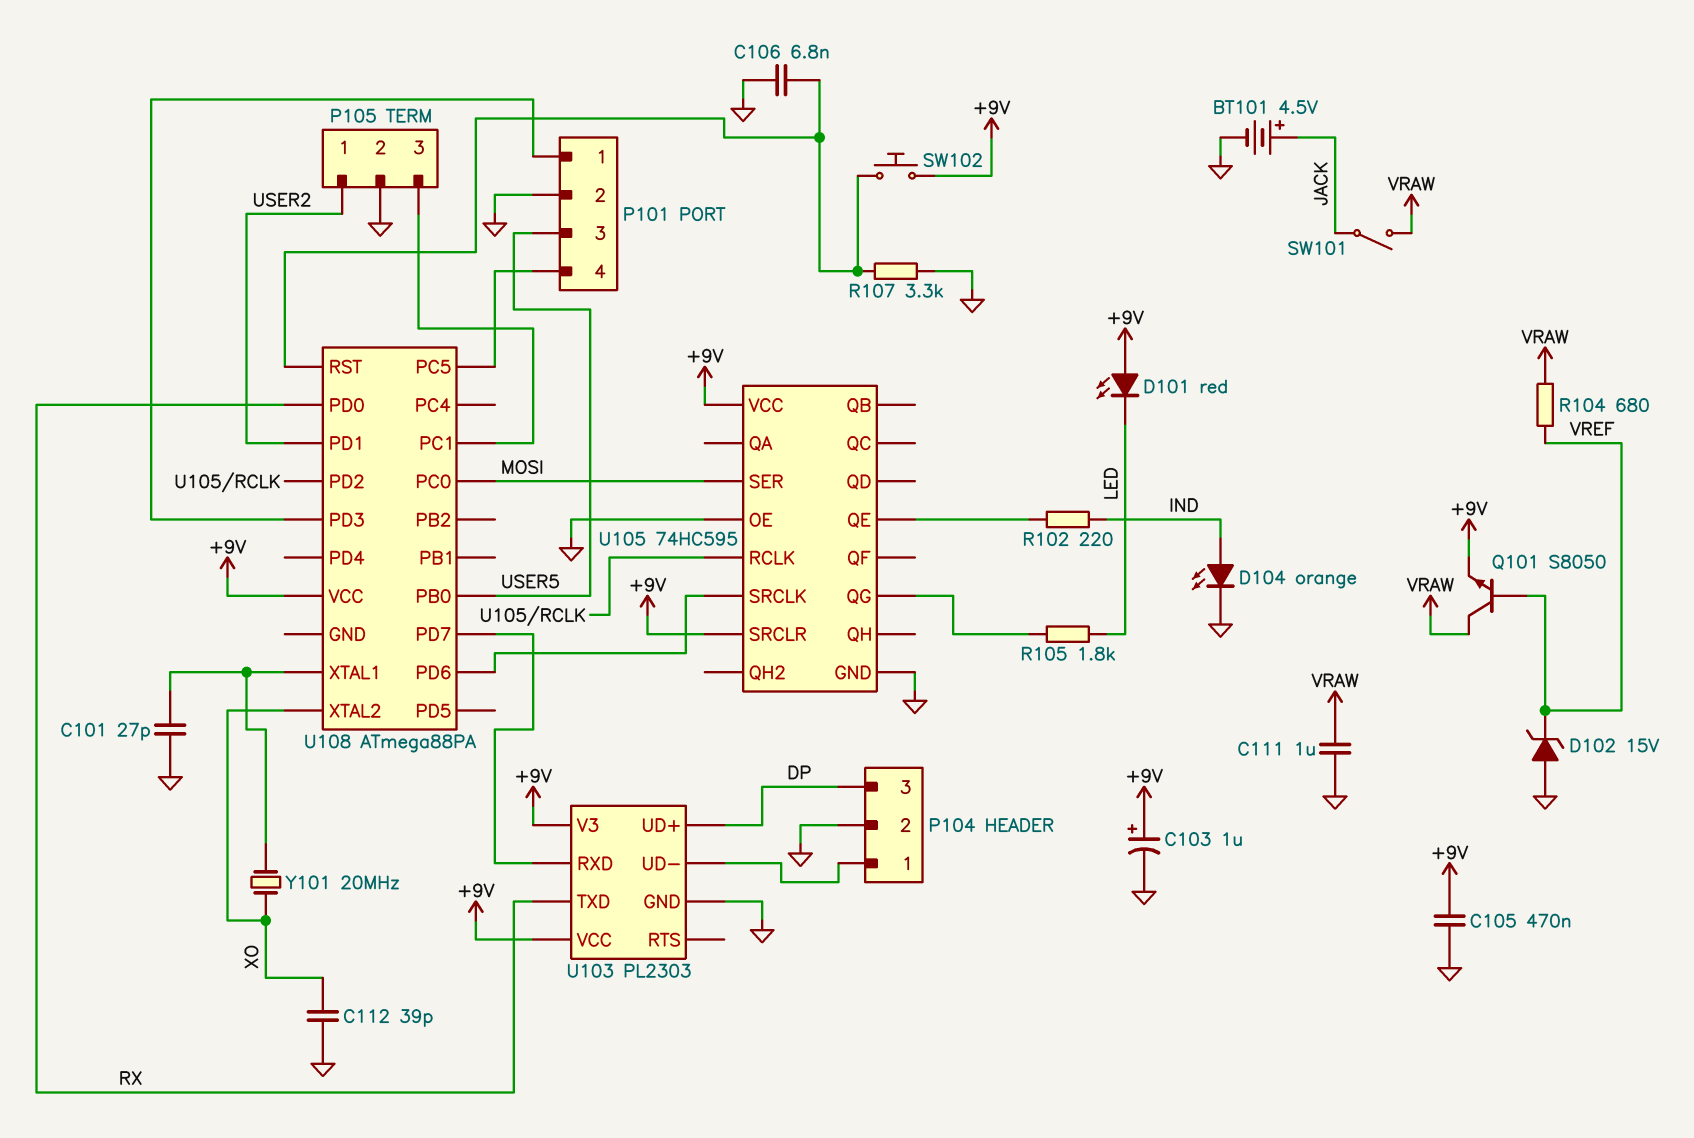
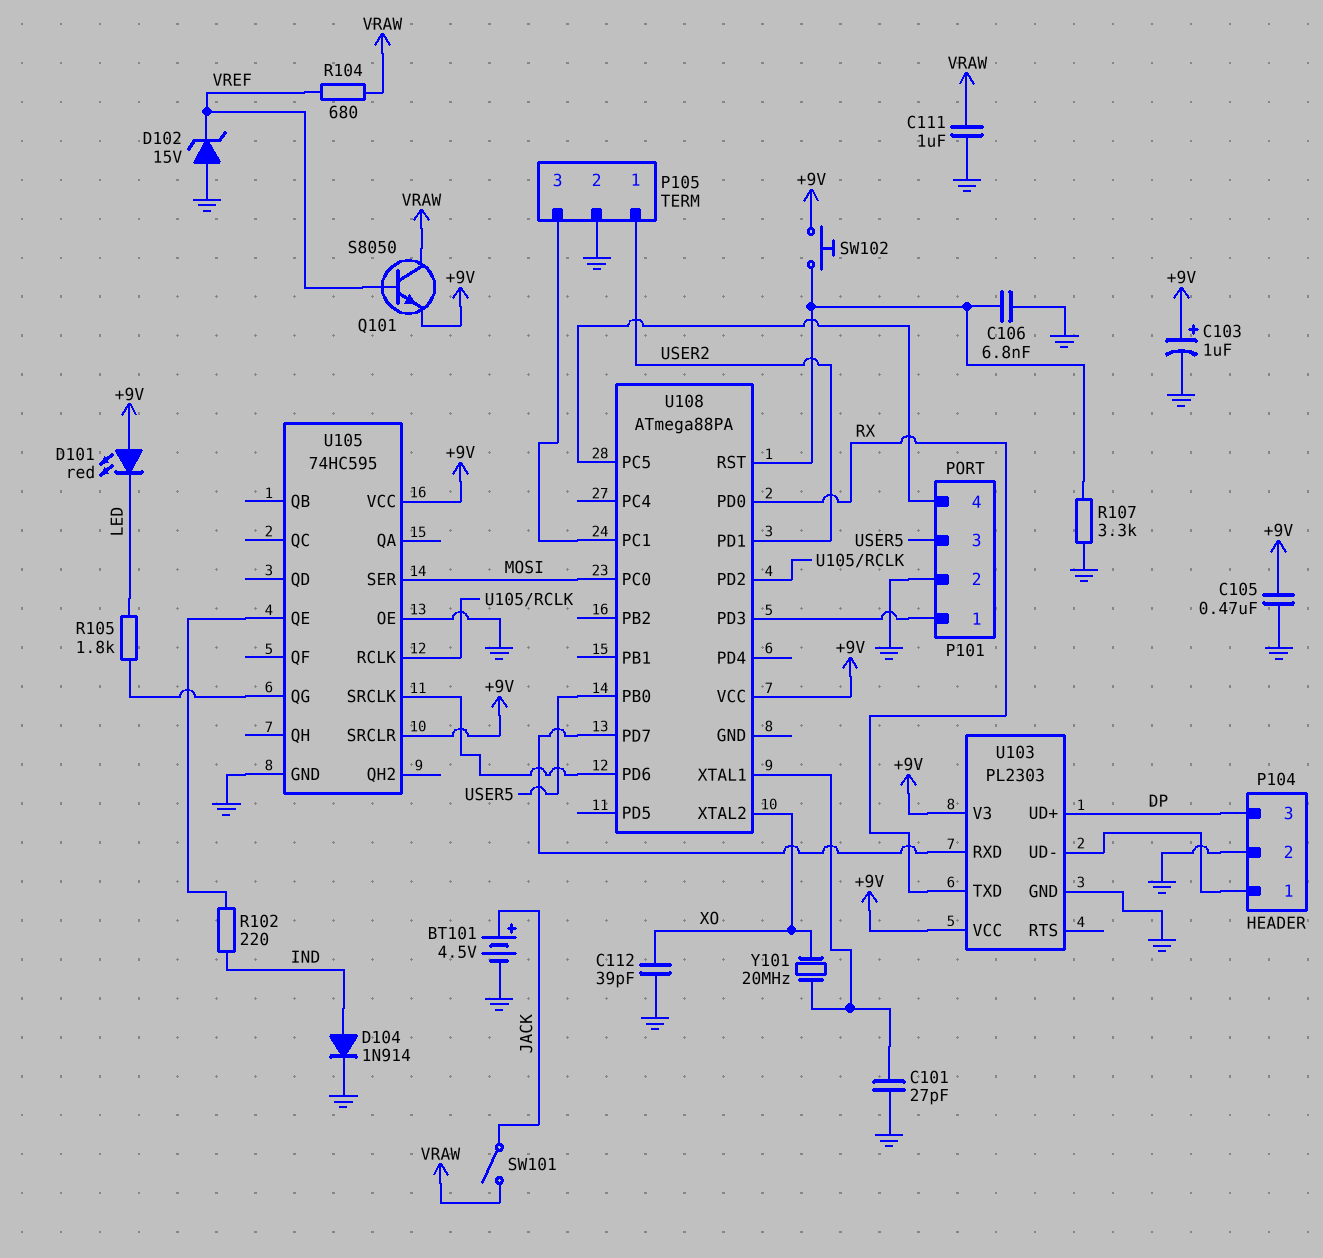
D104: LED orange (A IND, K GND) -> diode 1N914 (A IND, K GND)

